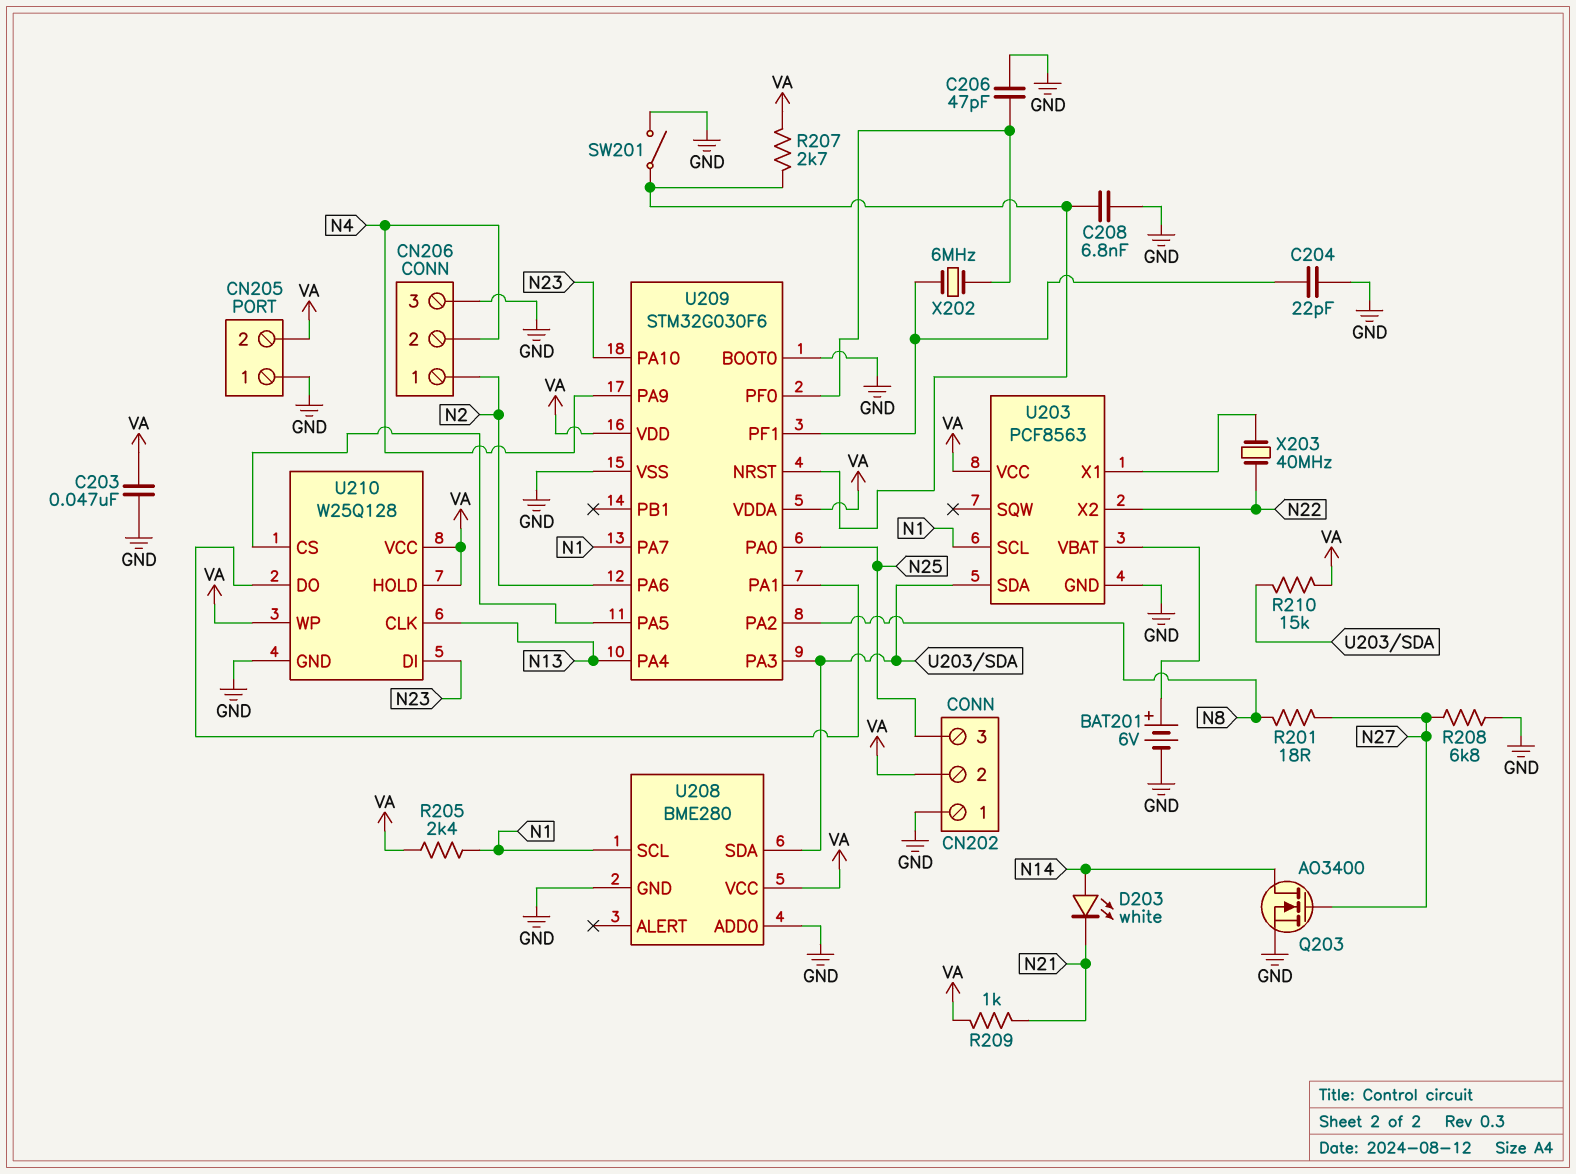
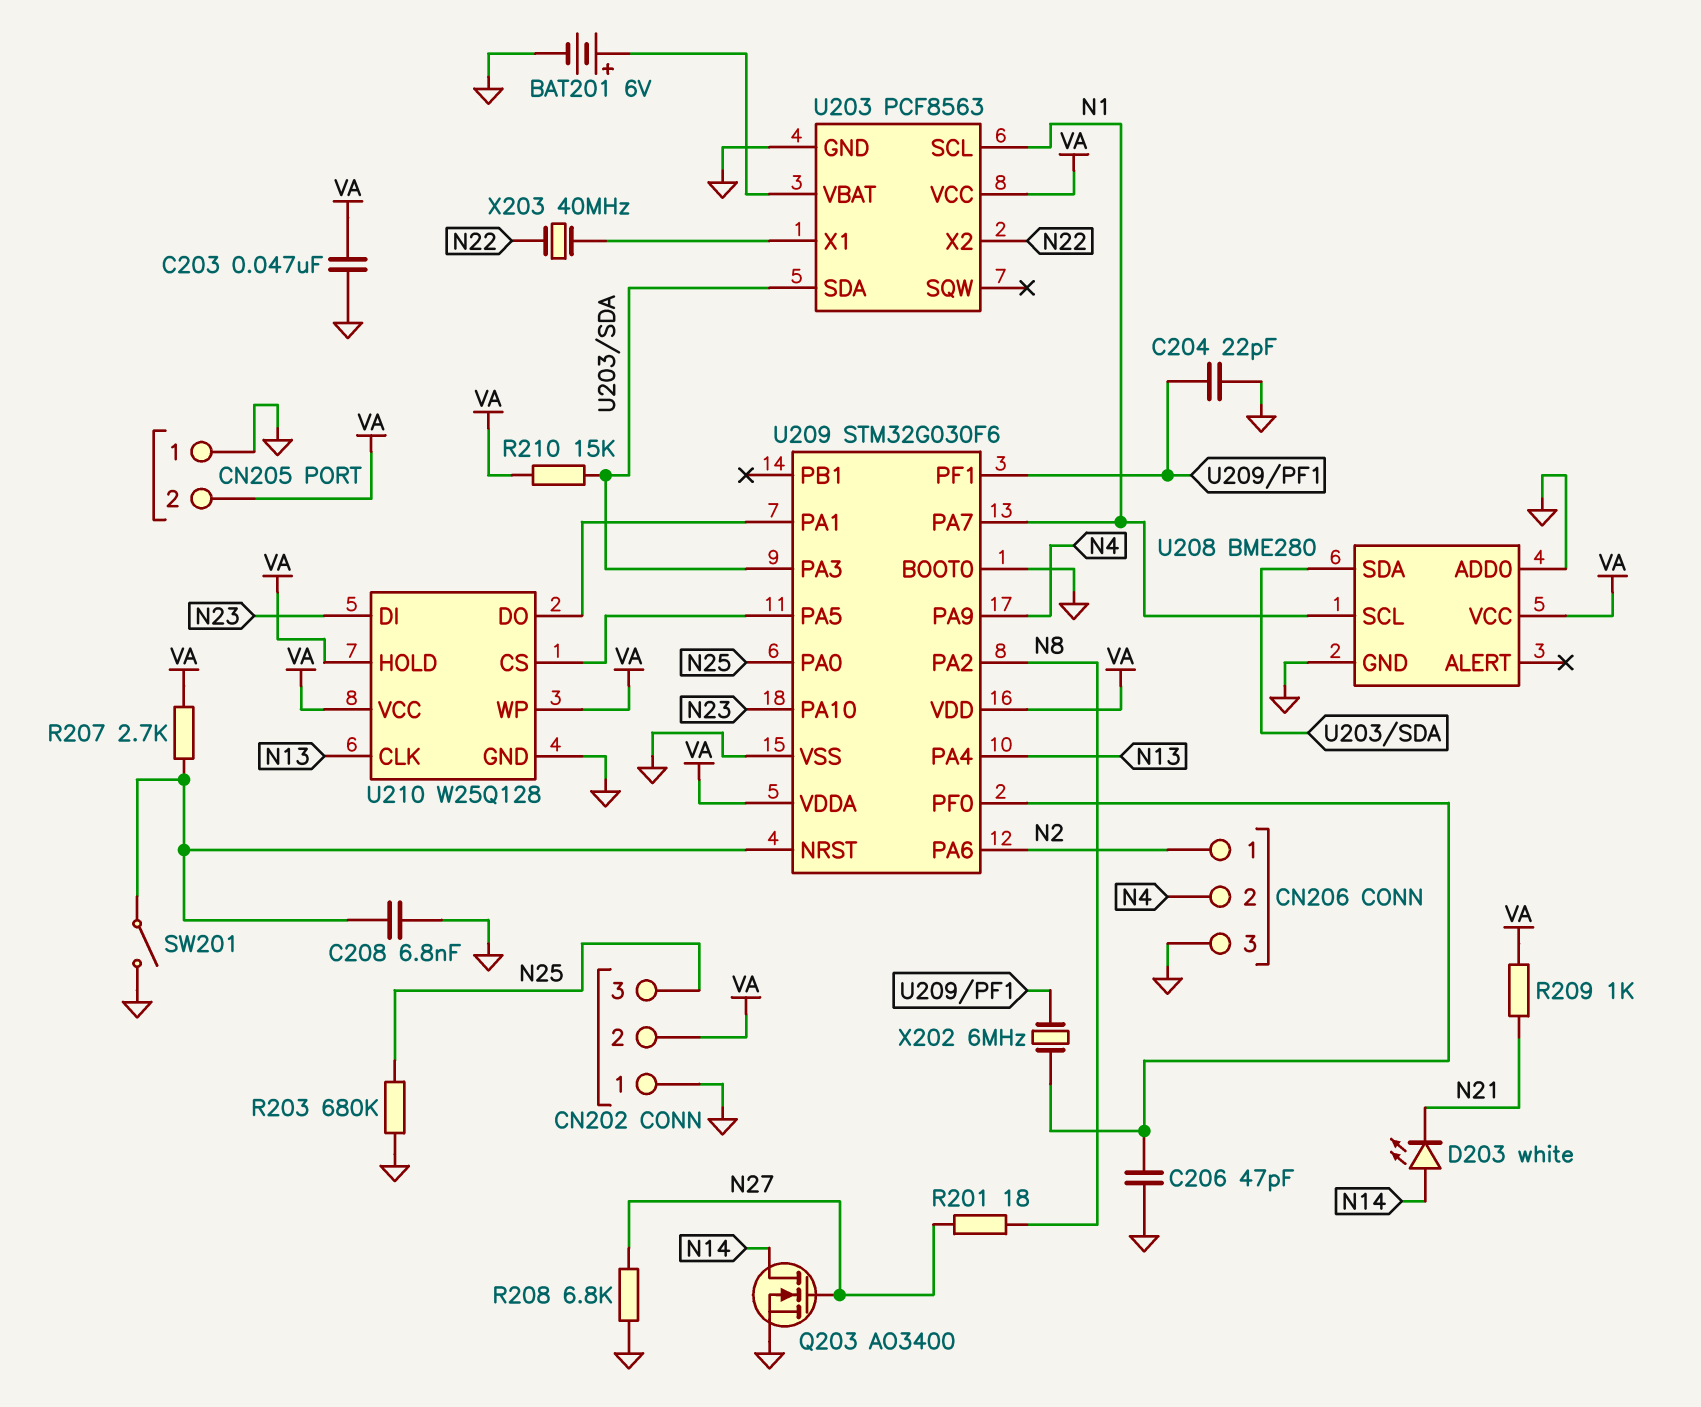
R203: none -> 680k (GND, N25)
R205: 2.4k (N1, VA) -> none

